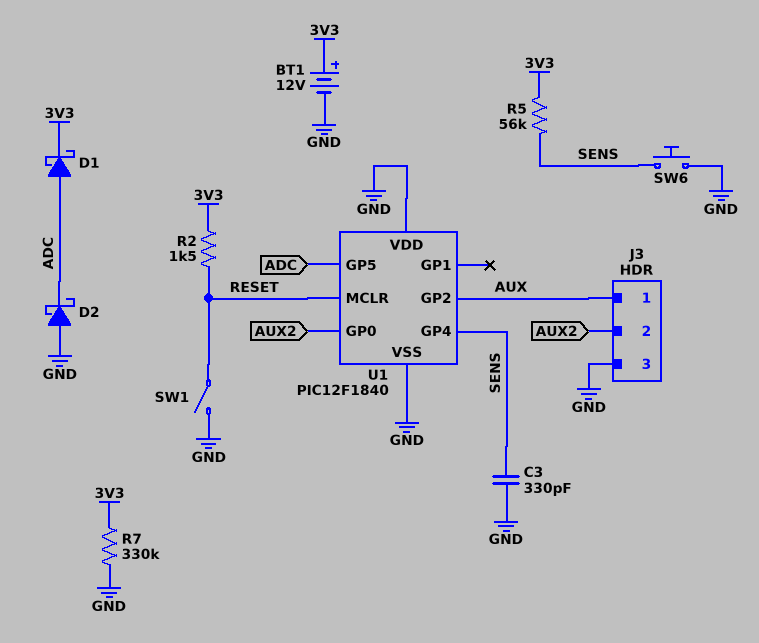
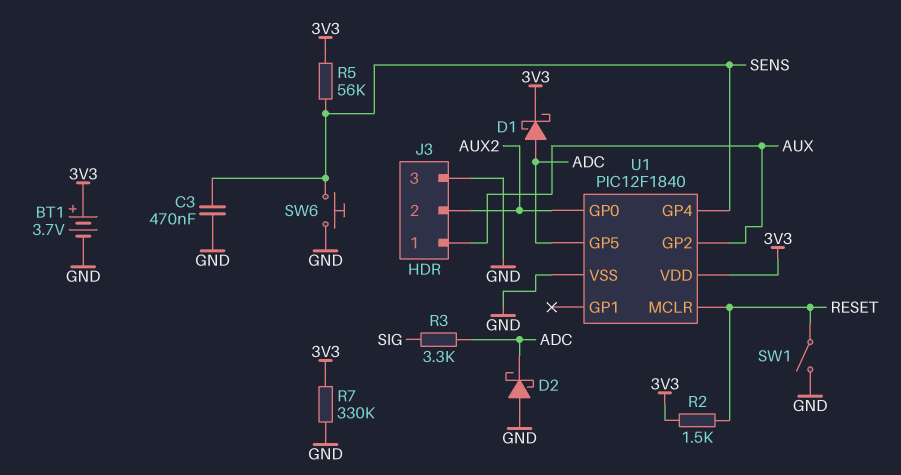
BT1: 12V (plus 3V3, minus GND) -> 3.7V (plus 3V3, minus GND)
C3: 330pF (GND, SENS) -> 470nF (GND, SENS)
R3: none -> 3.3k (ADC, SIG)
U1 pin VDD: GND -> 3V3

